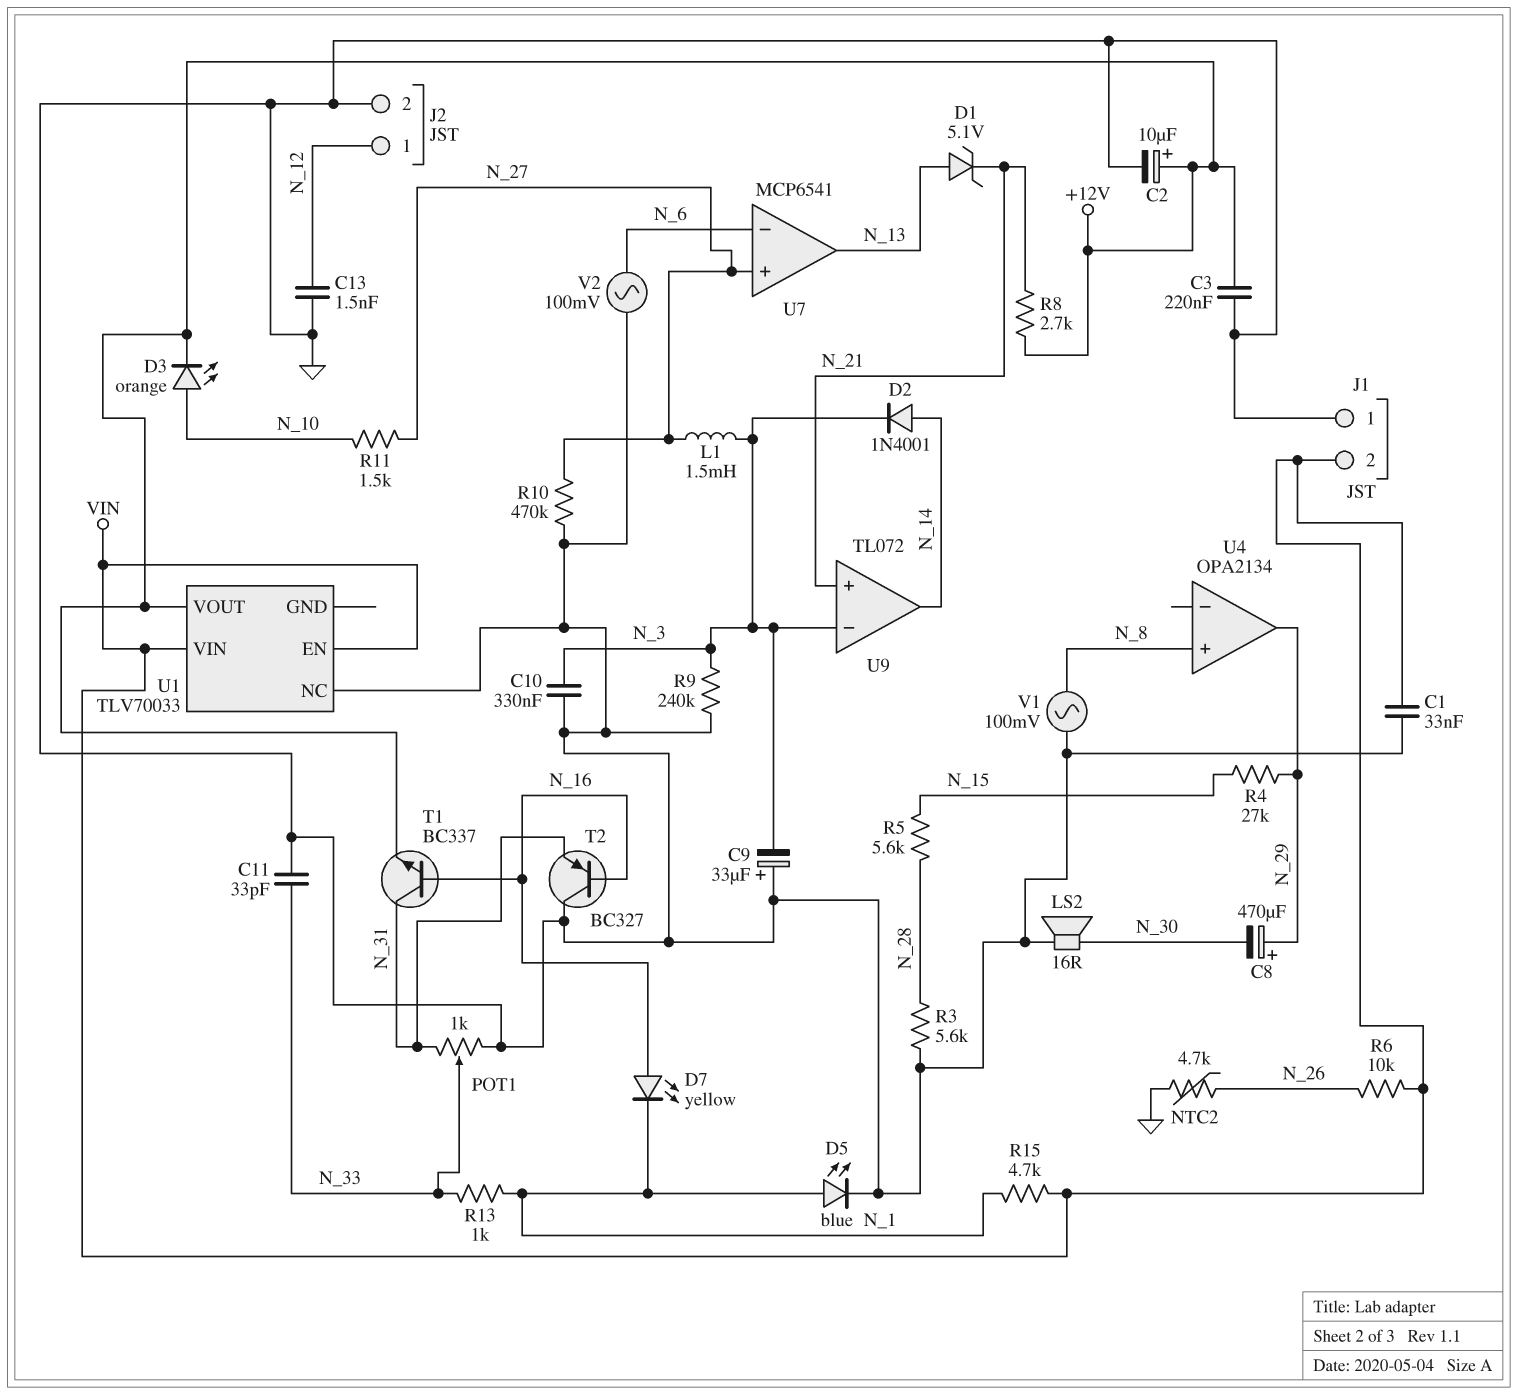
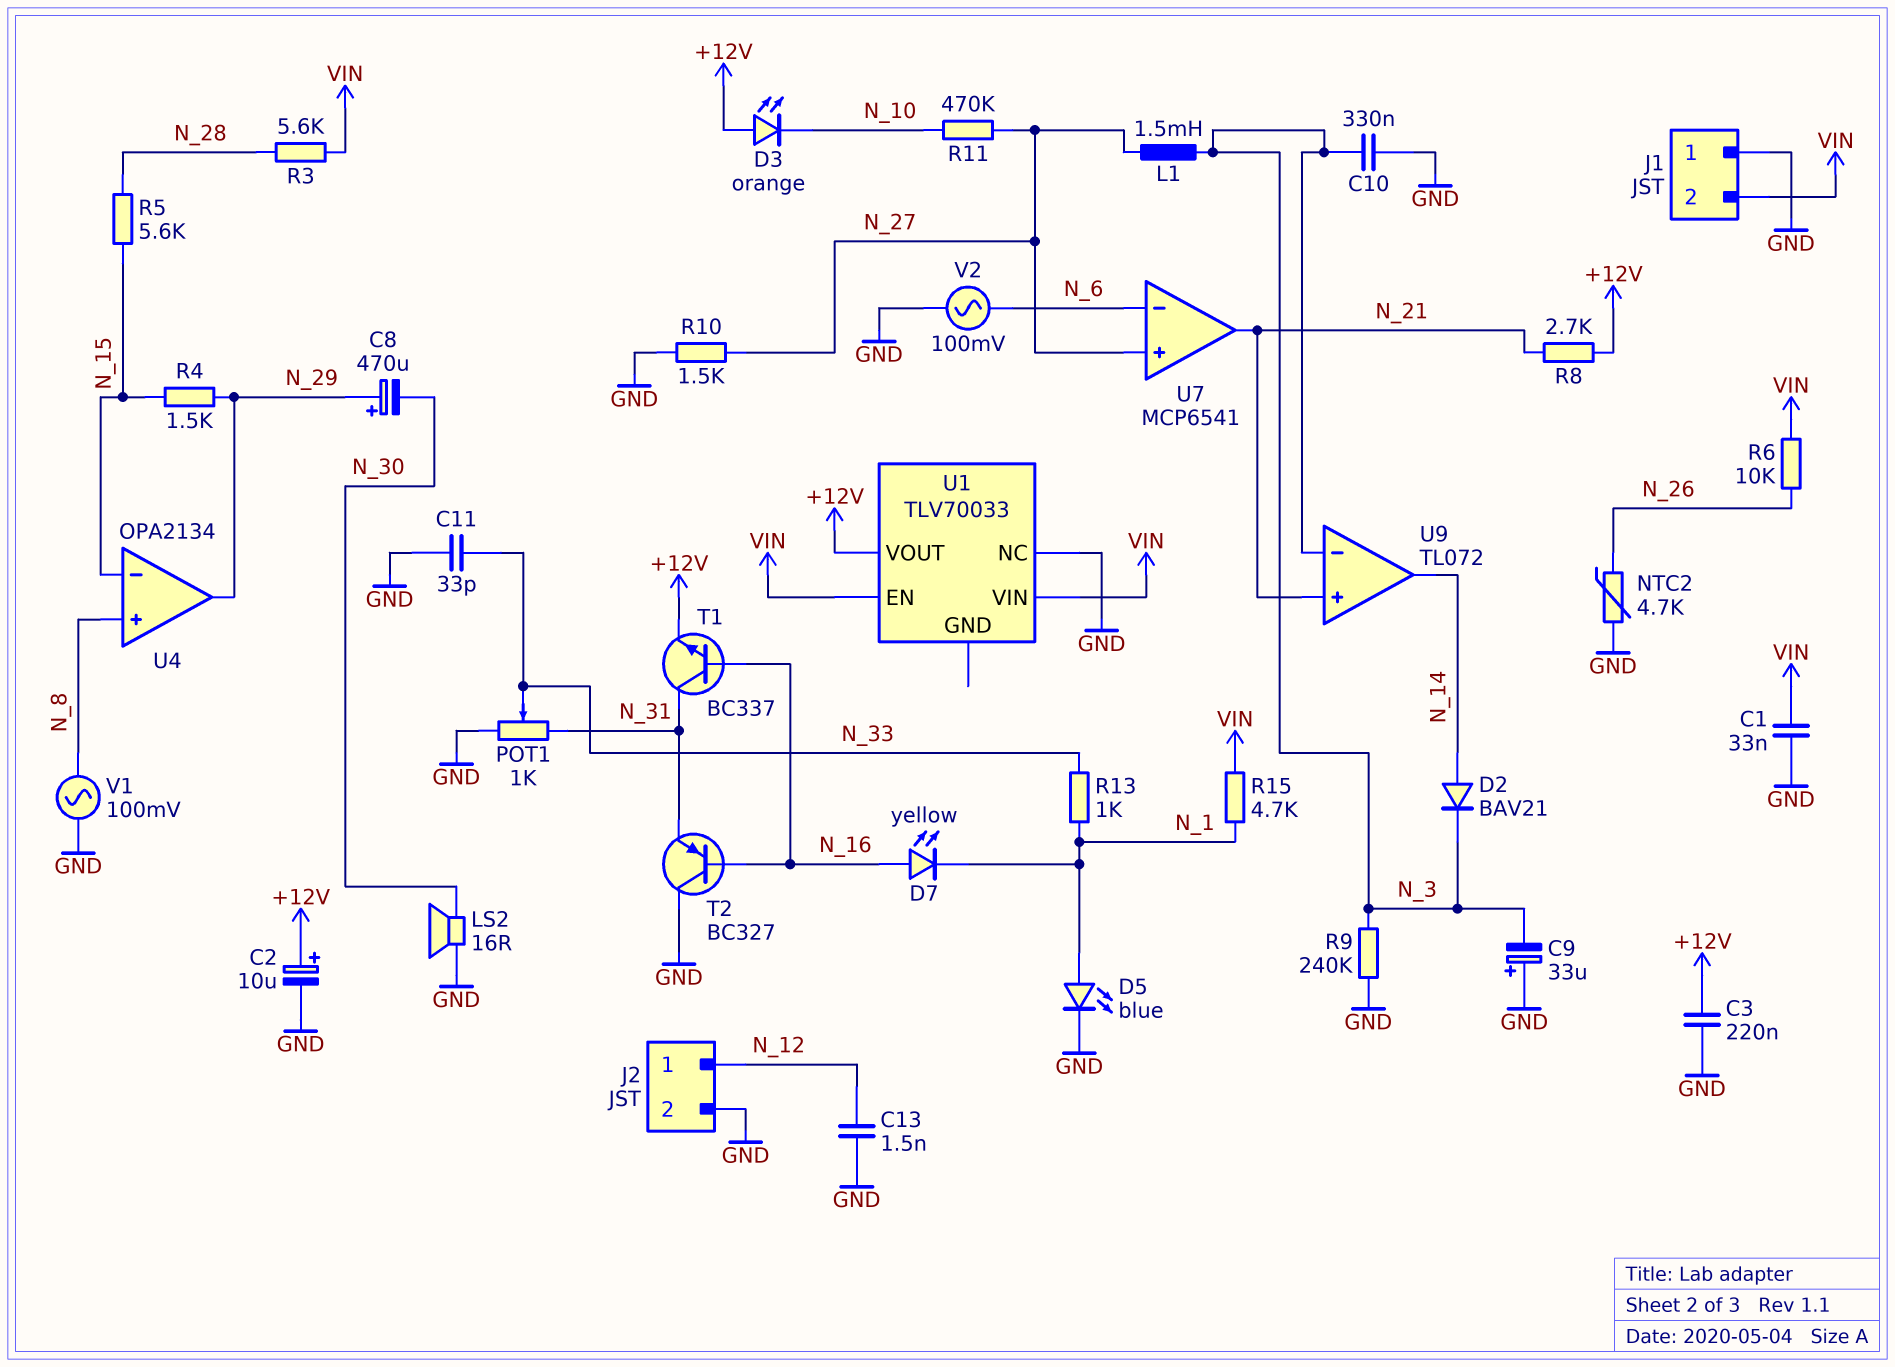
D1: zener 5.1V (A N_13, K N_21) -> none
D2: diode 1N4001 (A N_14, K N_3) -> diode BAV21 (A N_14, K N_3)
D3: LED orange (A N_10, K +12V) -> LED orange (A +12V, K N_10)
R3: 5.6k (GND, N_28) -> 5.6k (N_28, VIN)
R4: 27k (N_15, N_29) -> 1.5k (N_15, N_29)
R10: 470k (GND, N_27) -> 1.5k (GND, N_27)
R11: 1.5k (N_10, N_27) -> 470k (N_10, N_27)
U4 pin in-: none -> N_15
U7 pin out: N_13 -> N_21

